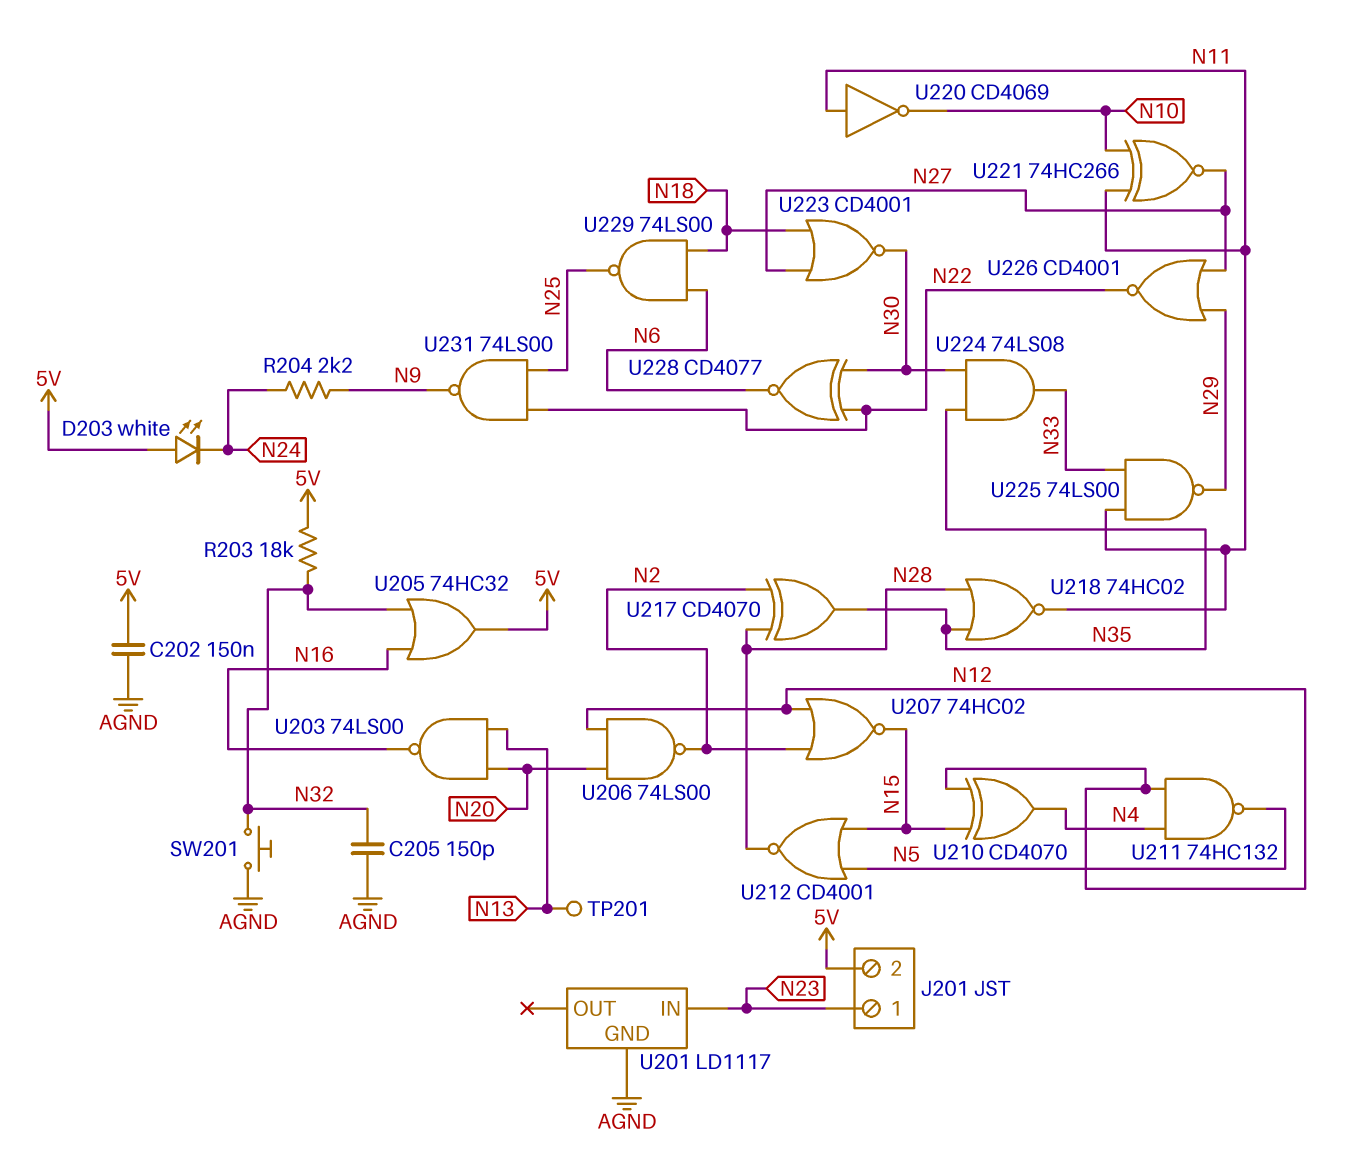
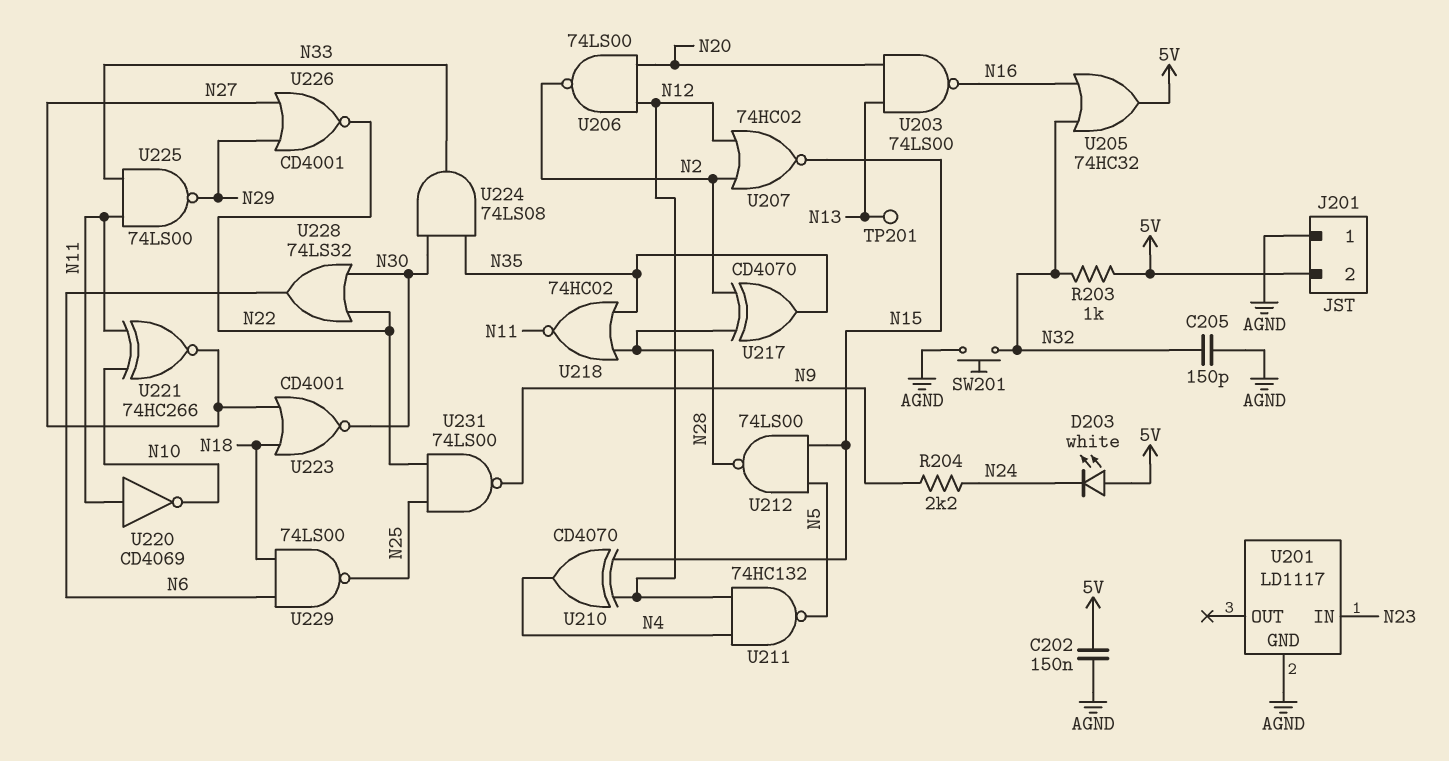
J201 pin 1: N23 -> AGND
R203: 18k (5V, N32) -> 1k (5V, N32)
U212: NOR CD4001 (in N5, in N15, out N28) -> NAND 74LS00 (in N5, in N15, out N28)
U228: XNOR CD4077 (in N22, in N30, out N6) -> OR 74LS32 (in N22, in N30, out N6)

